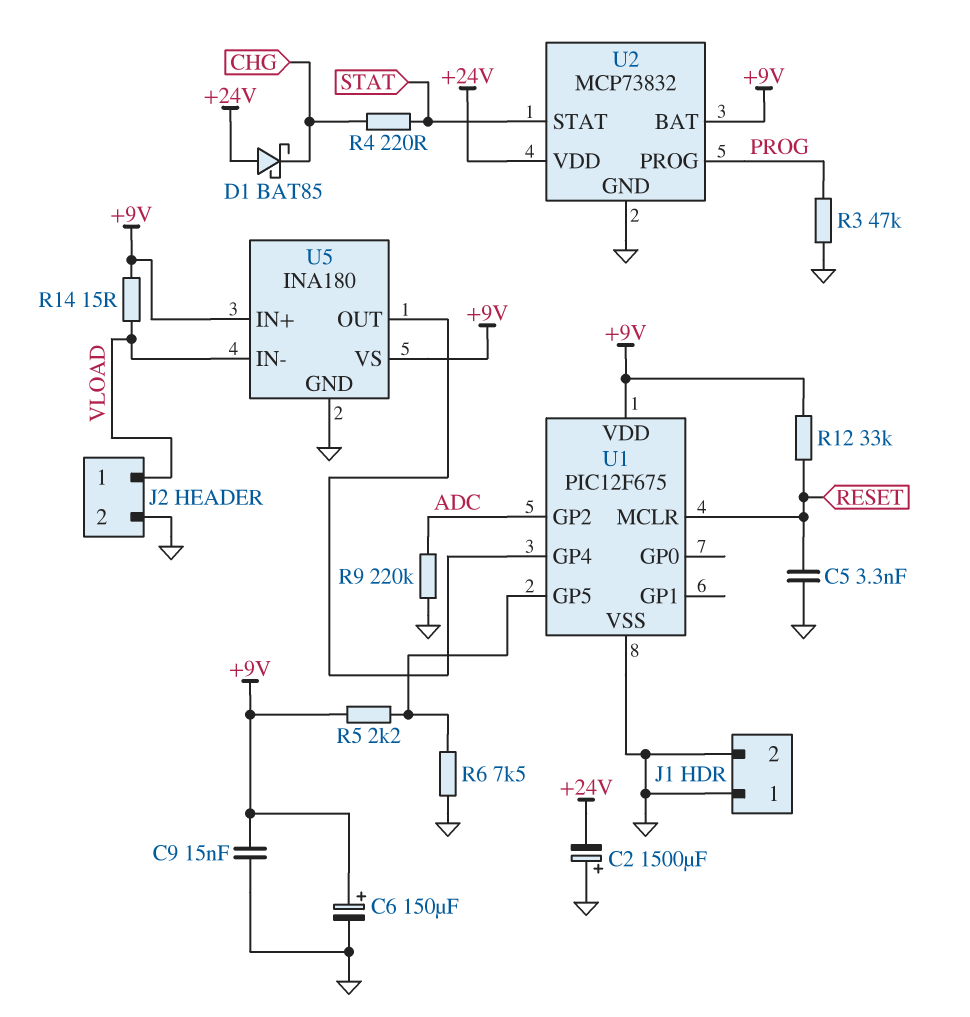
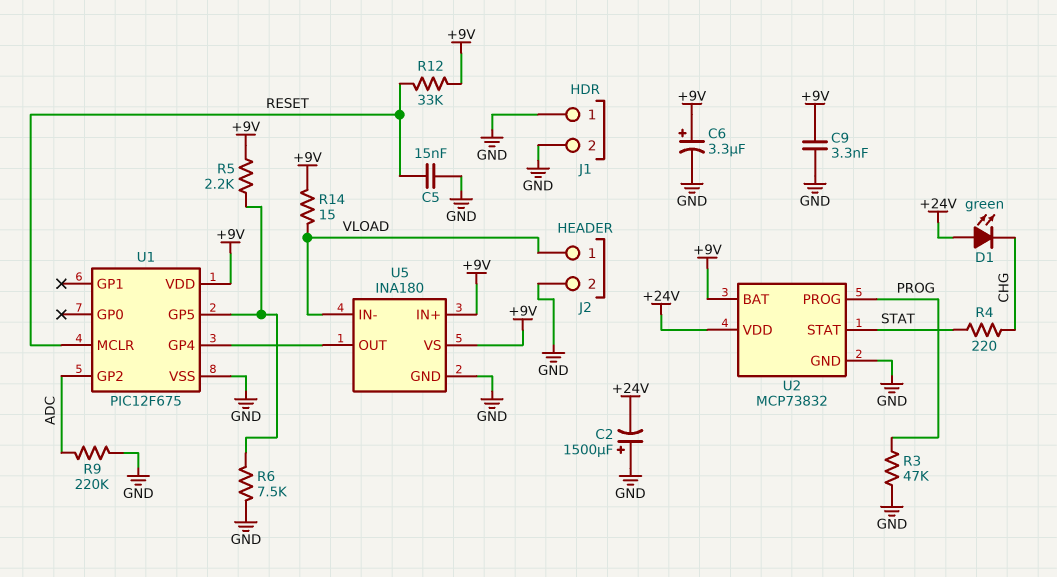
C5: 3.3nF (GND, RESET) -> 15nF (GND, RESET)
C6: 150uF (plus +9V, minus GND) -> 3.3uF (plus +9V, minus GND)
C9: 15nF (+9V, GND) -> 3.3nF (+9V, GND)
D1: schottky BAT85 (A +24V, K CHG) -> LED green (A +24V, K CHG)

